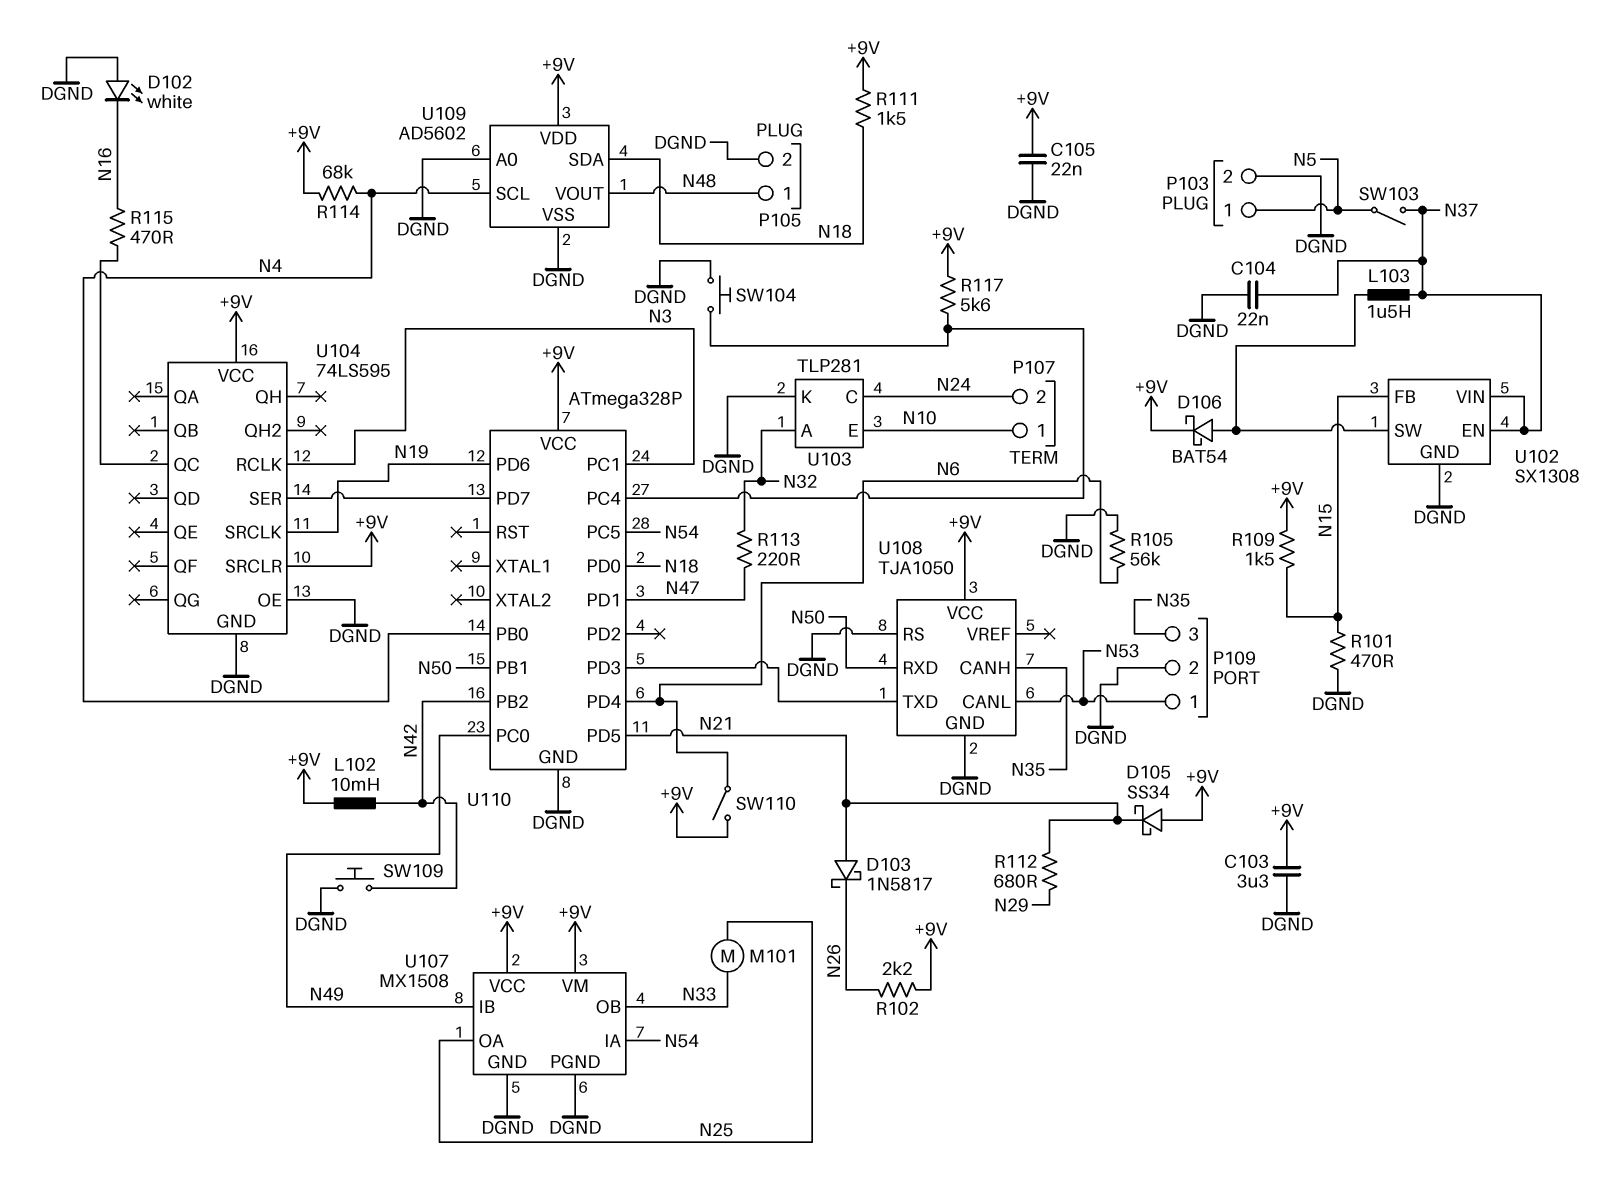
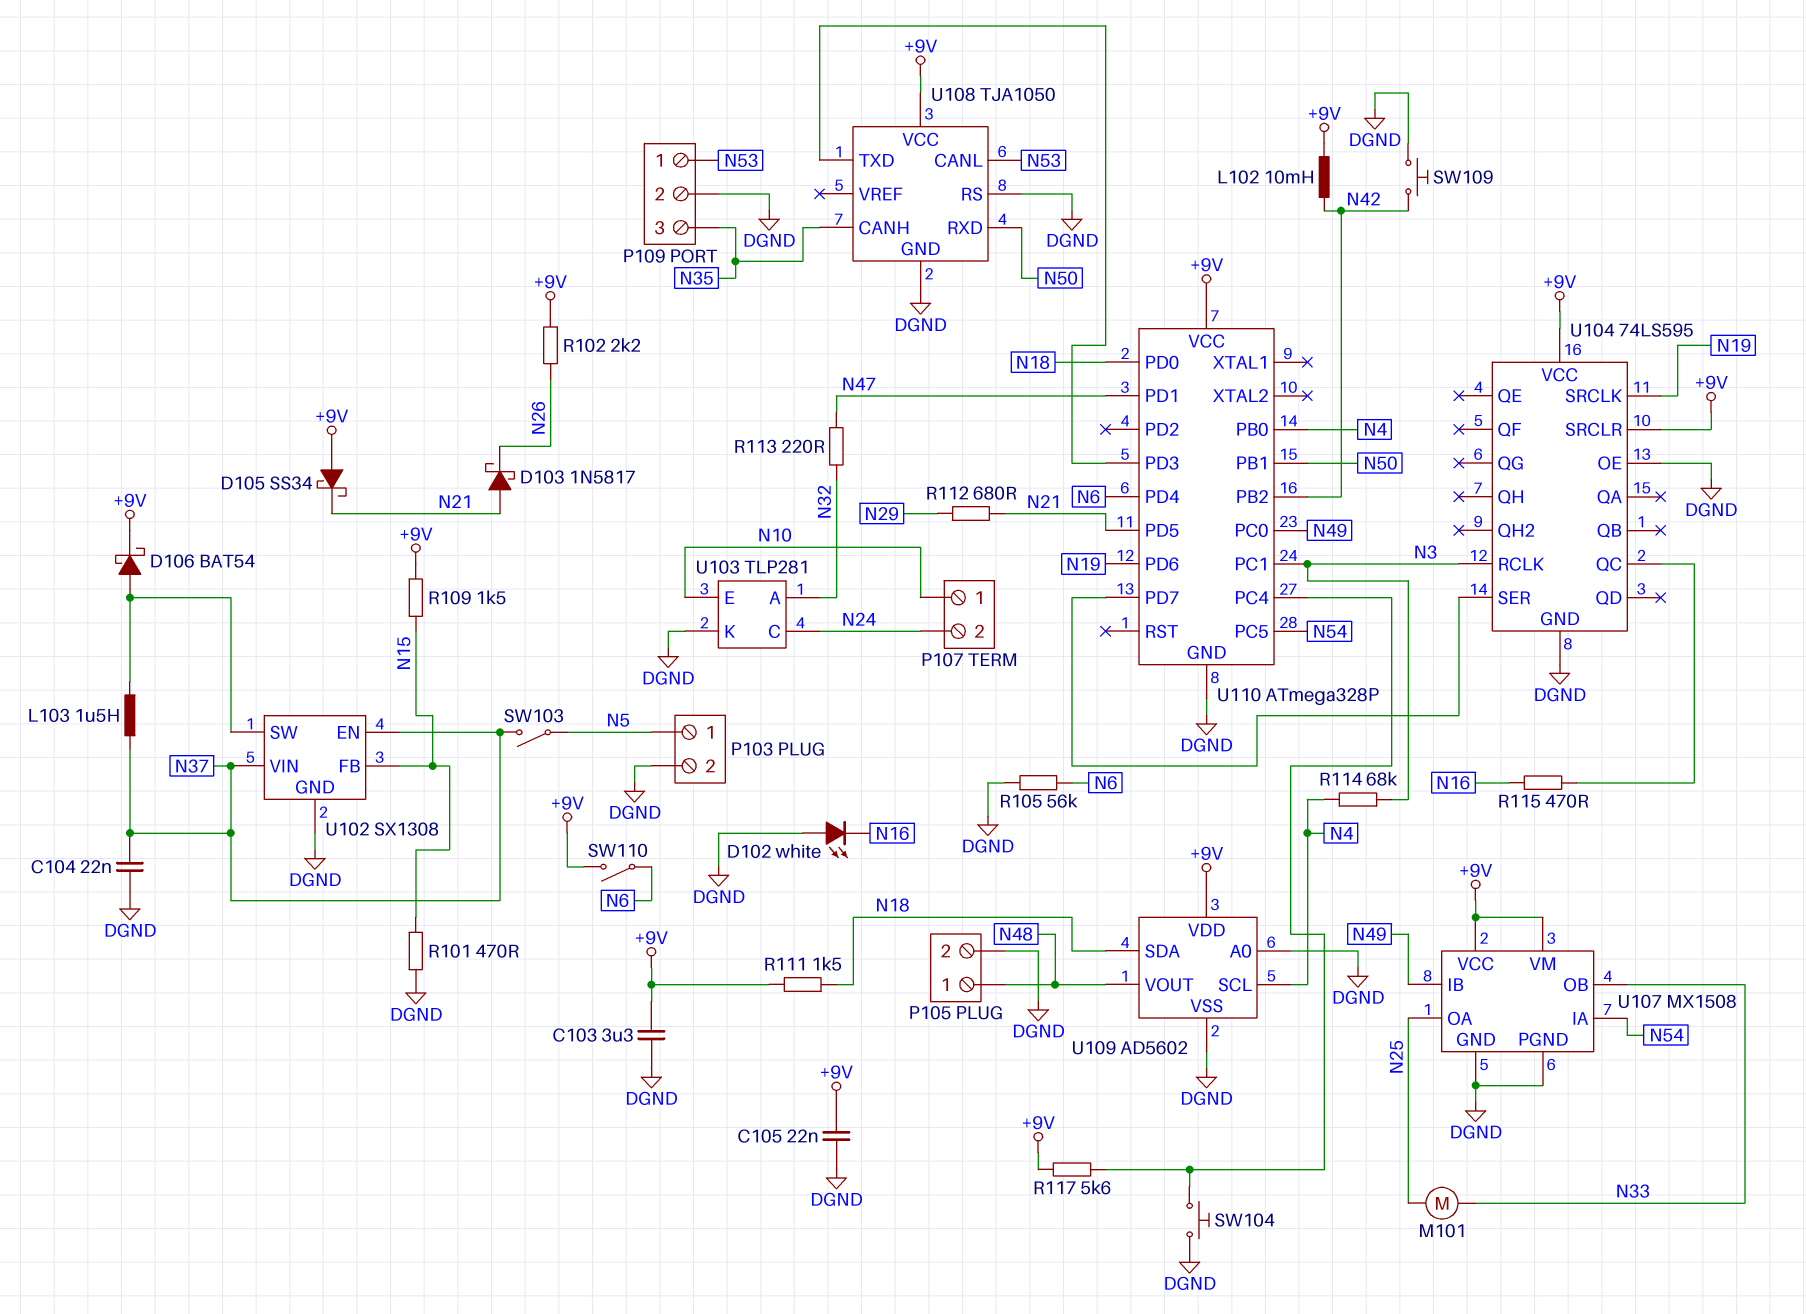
R114: 68k (+9V, N4) -> 68k (N3, N4)

